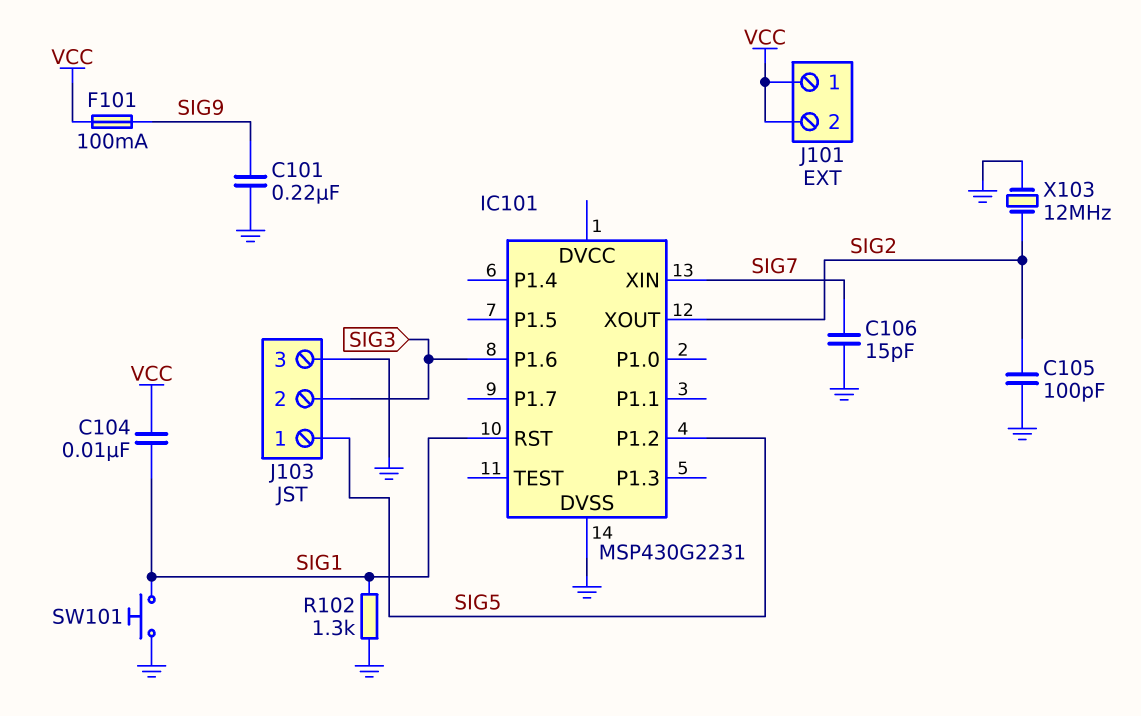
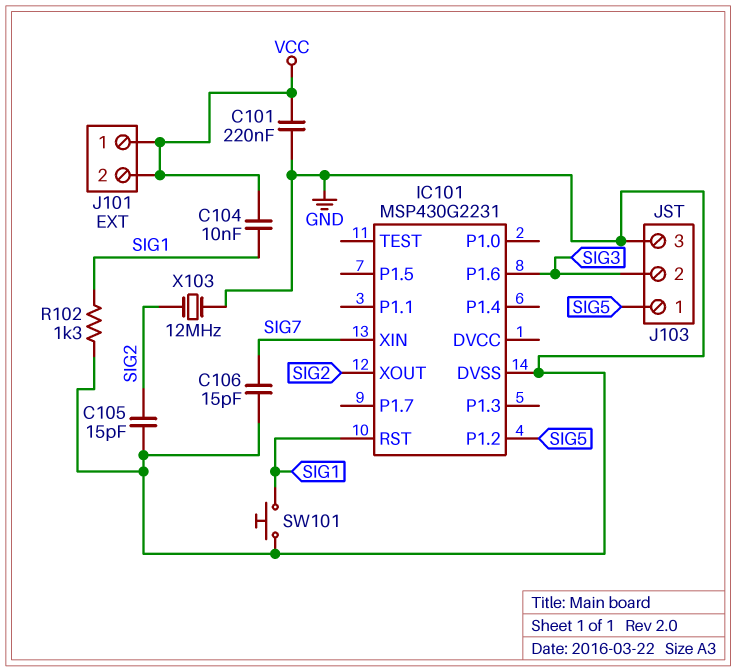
C101: 220nF (GND, SIG9) -> 220nF (GND, VCC)
C105: 100pF (GND, SIG2) -> 15pF (GND, SIG2)
F101: 100mA (SIG9, VCC) -> none

